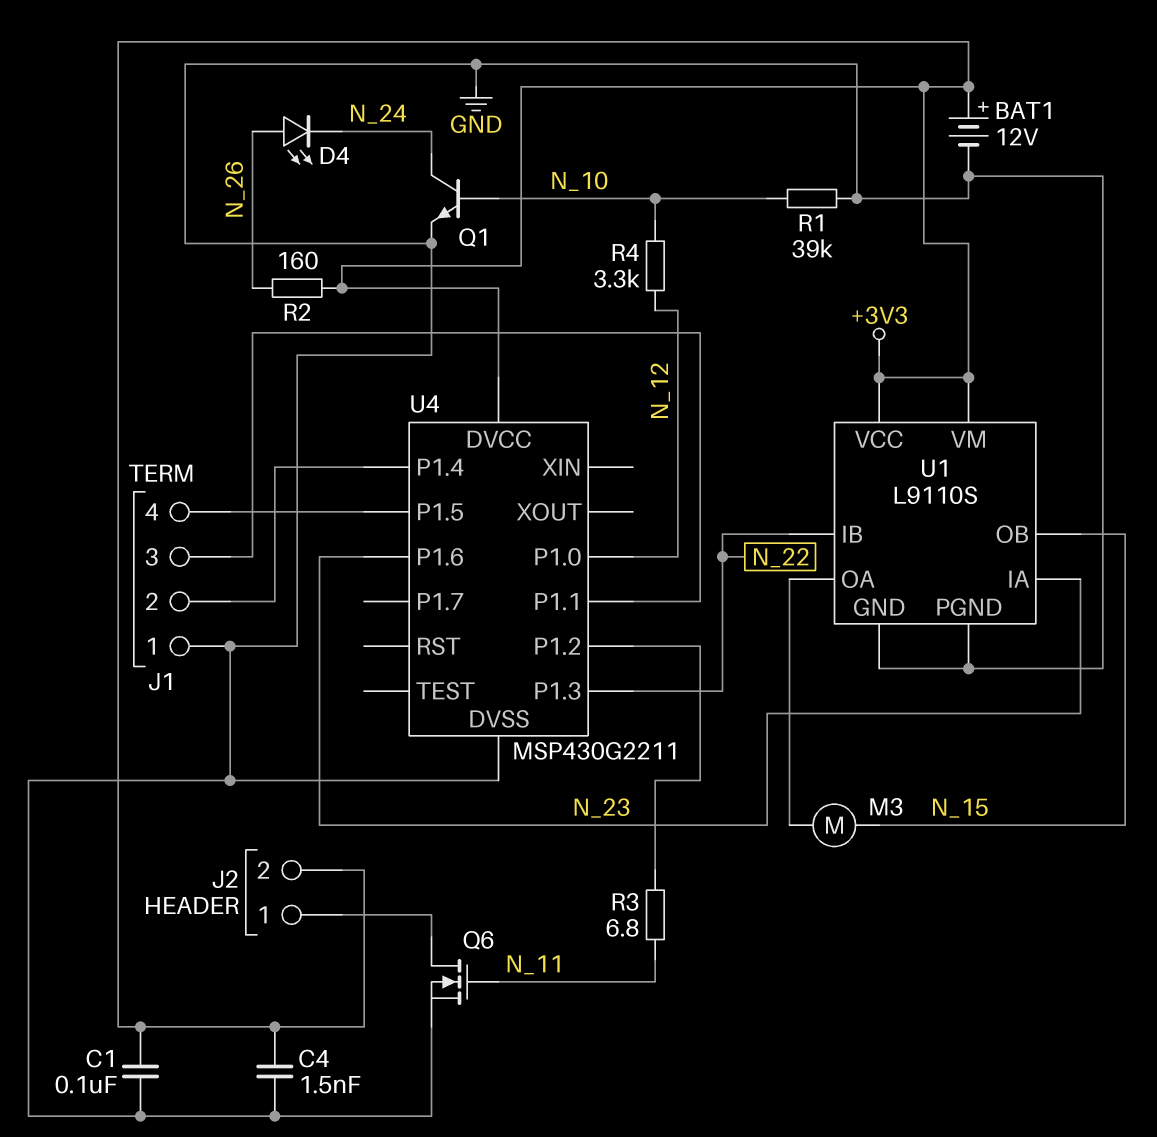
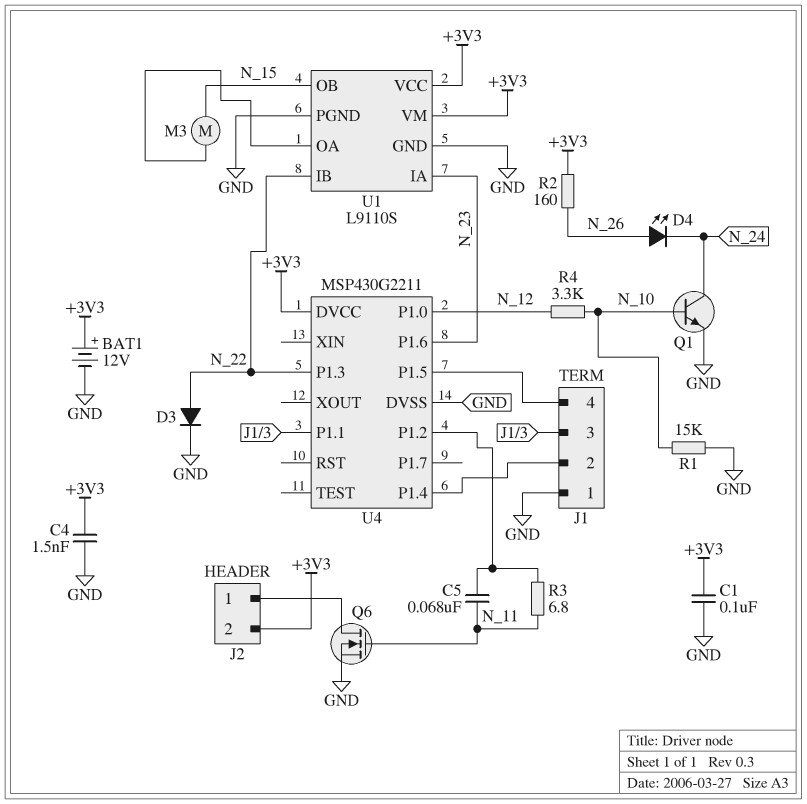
C5: none -> 68nF (N_11, U4/P1.2)
D3: none -> diode (A N_22, K GND)
R1: 39k (GND, N_10) -> 15k (GND, N_10)

